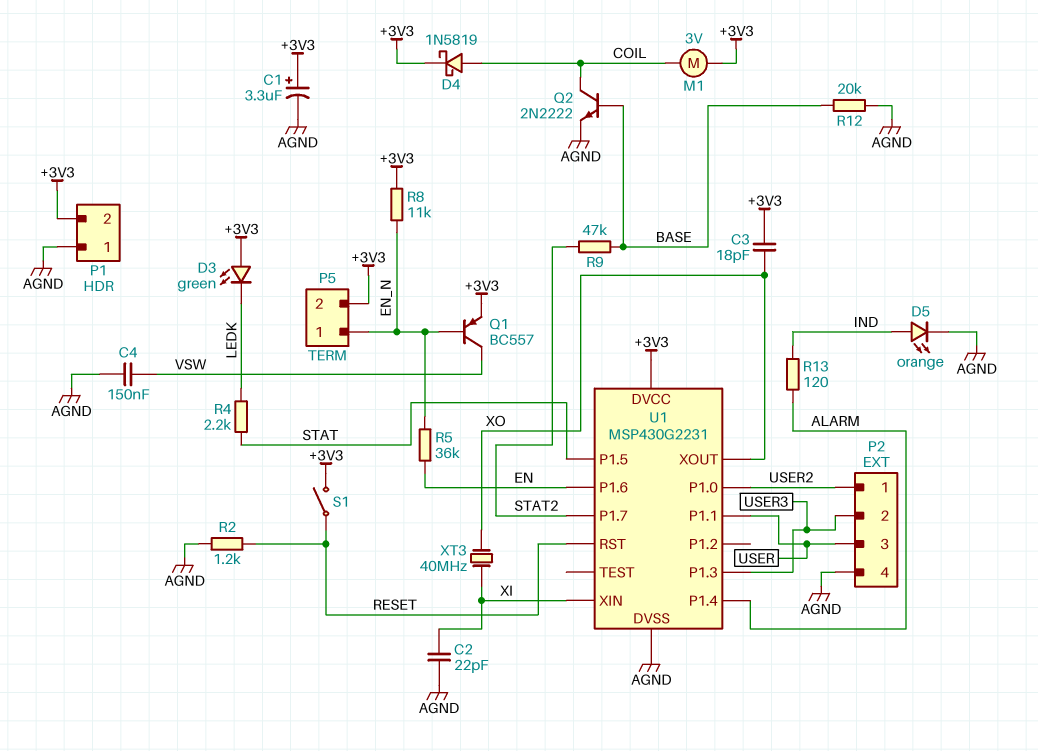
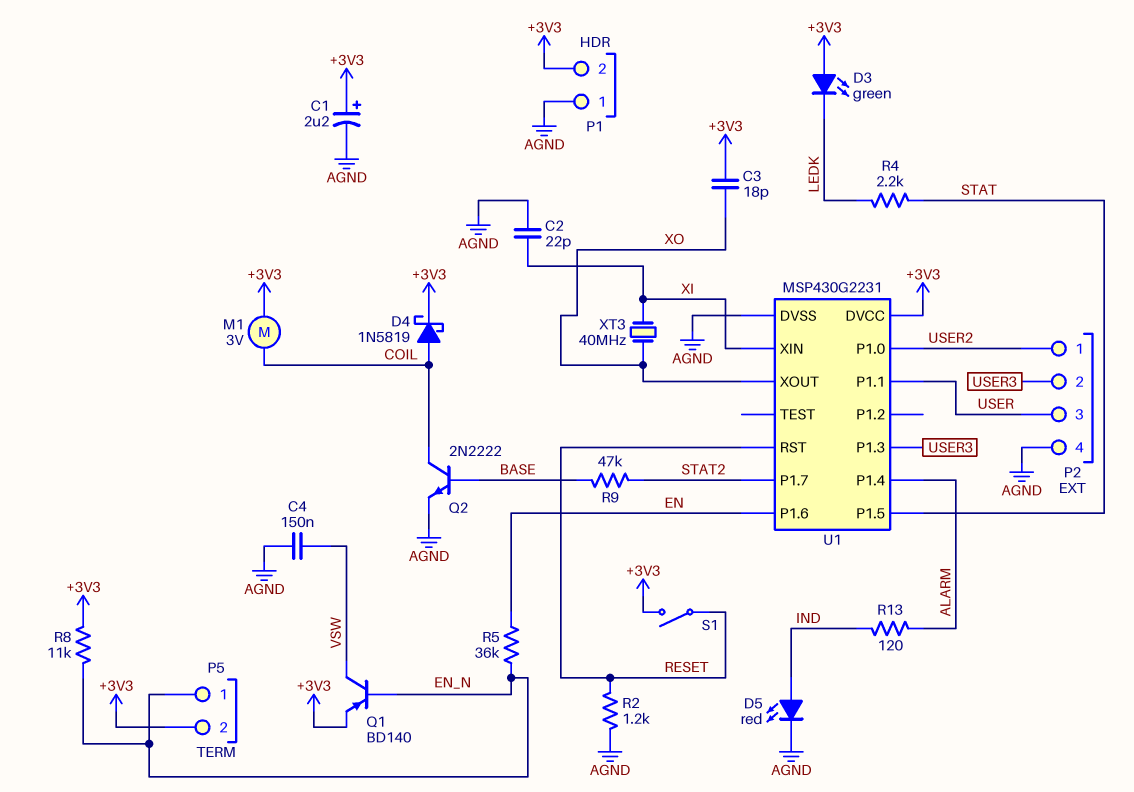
C1: 3.3uF (plus +3V3, minus AGND) -> 2.2uF (plus +3V3, minus AGND)
D5: LED orange (A IND, K AGND) -> LED red (A IND, K AGND)
Q1: PNP BC557 (B EN_N, C VSW, E +3V3) -> PNP BD140 (B EN_N, C VSW, E +3V3)
R12: 20k (AGND, BASE) -> none

